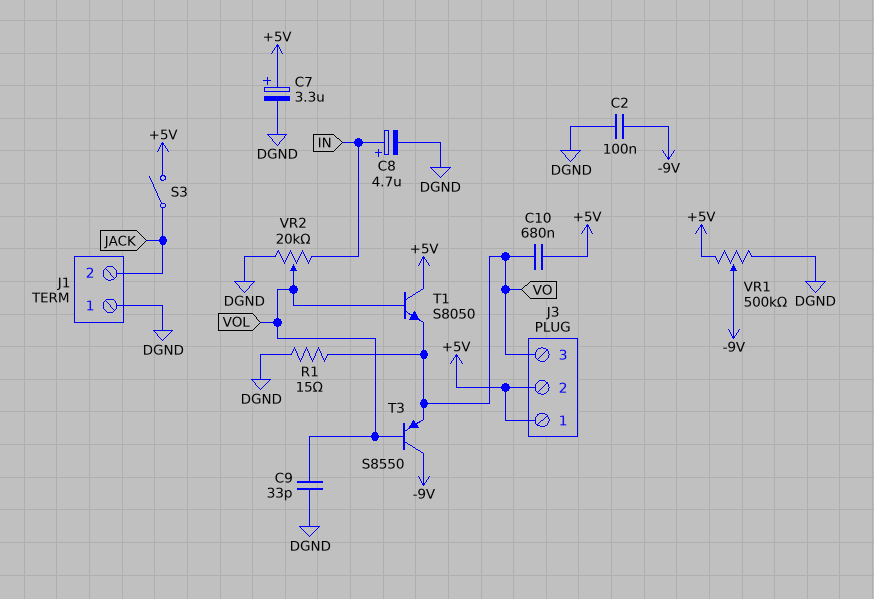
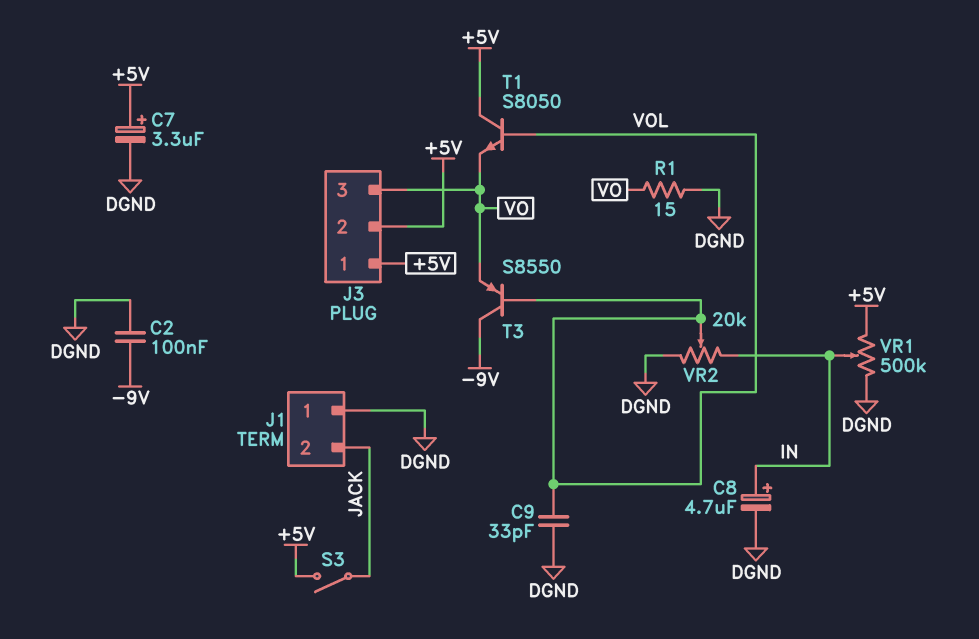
C10: 680nF (+5V, VO) -> none
VR1: 500k (+5V, DGND, wiper -9V) -> 500k (+5V, DGND, wiper IN)

